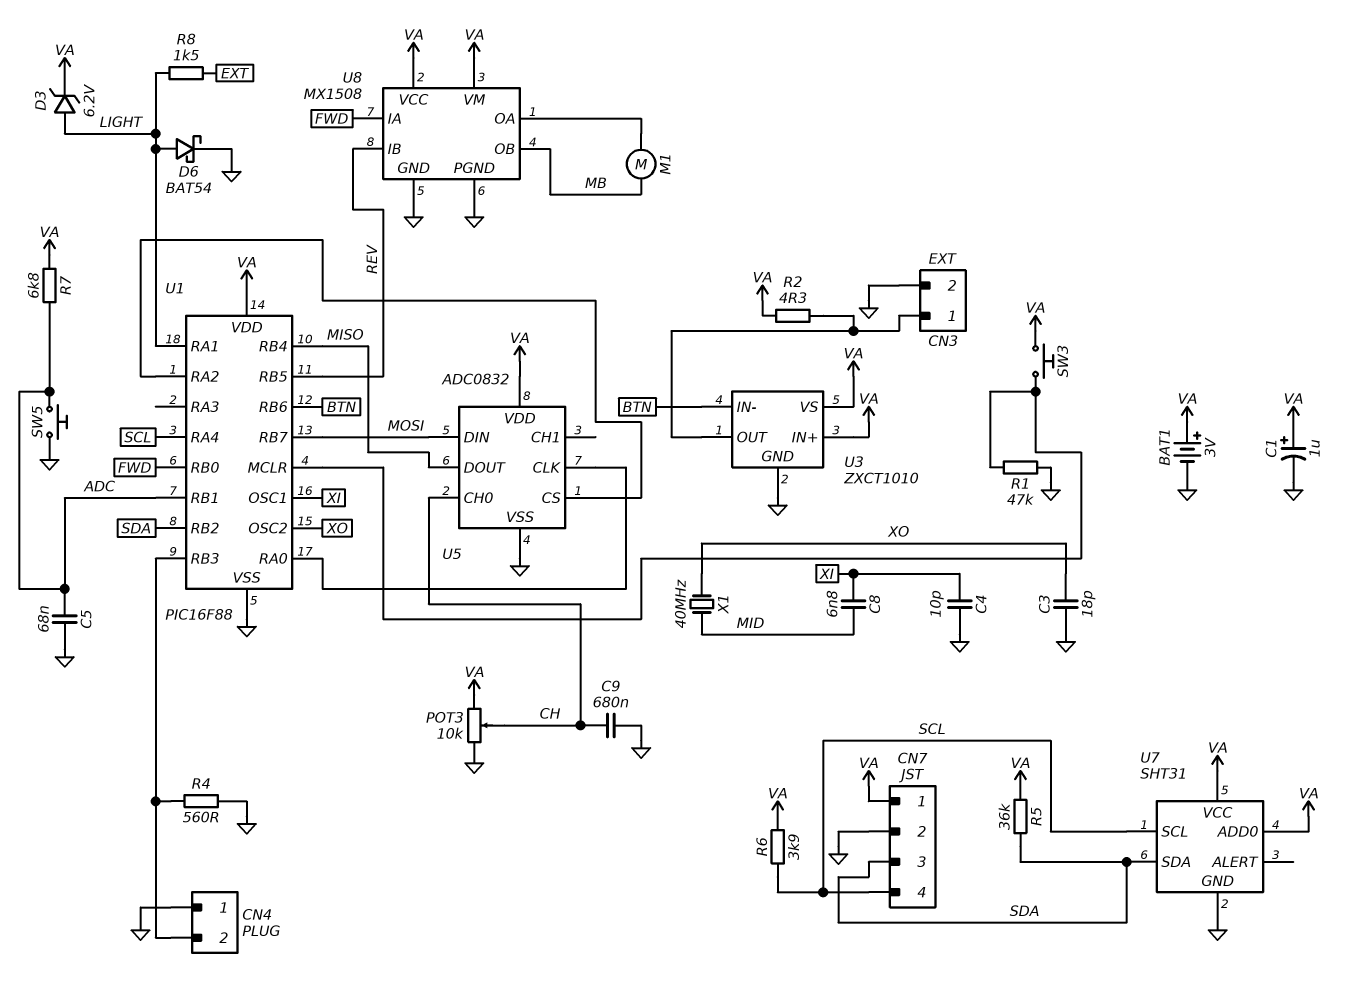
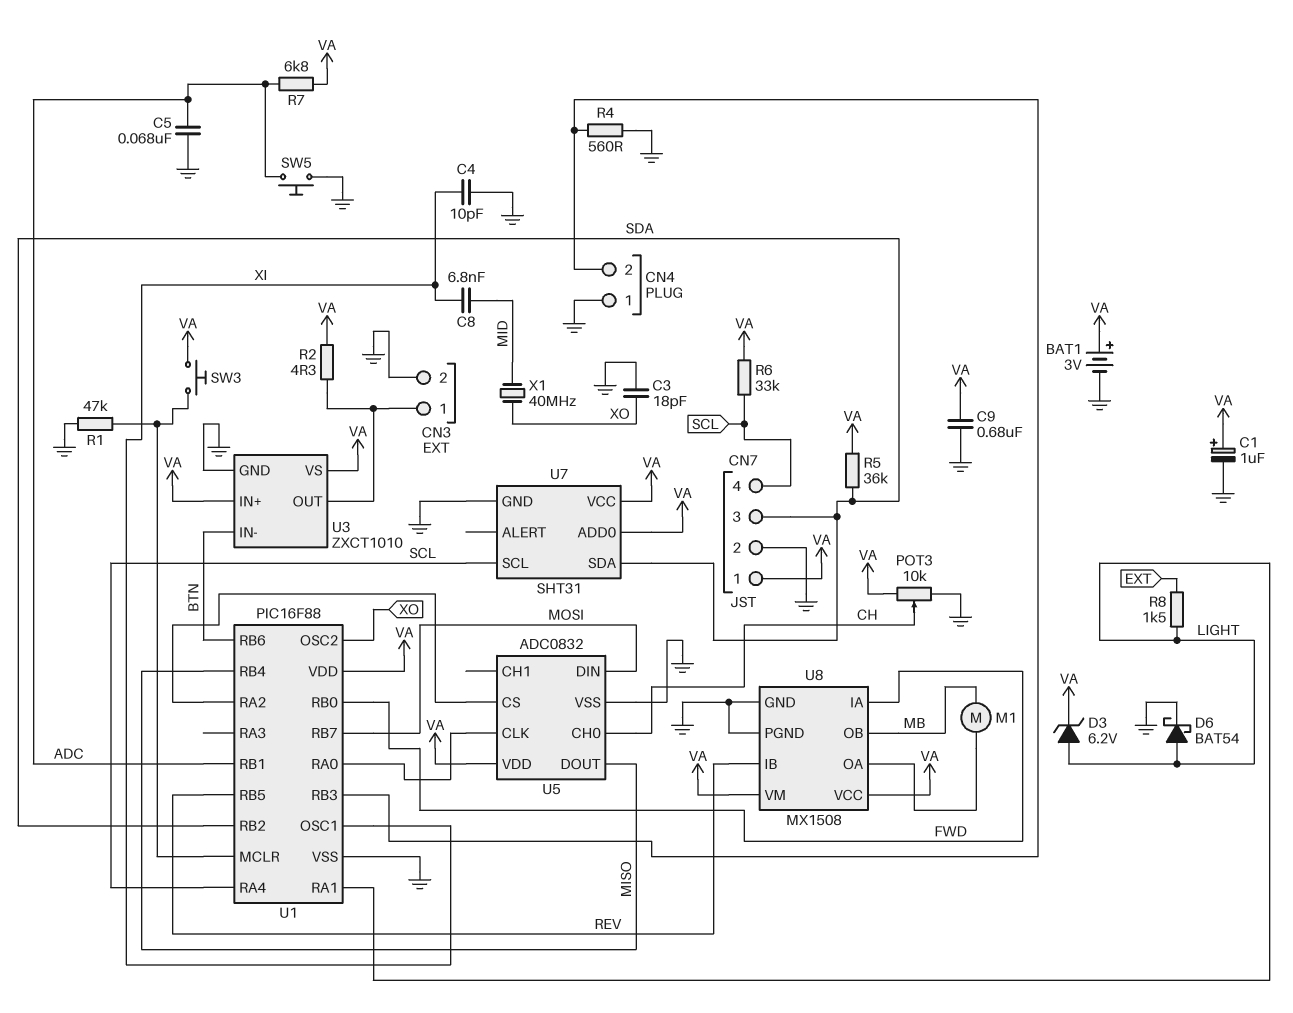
C9: 680nF (CH, GND) -> 680nF (GND, VA)
R6: 3.9k (SCL, VA) -> 33k (SCL, VA)

